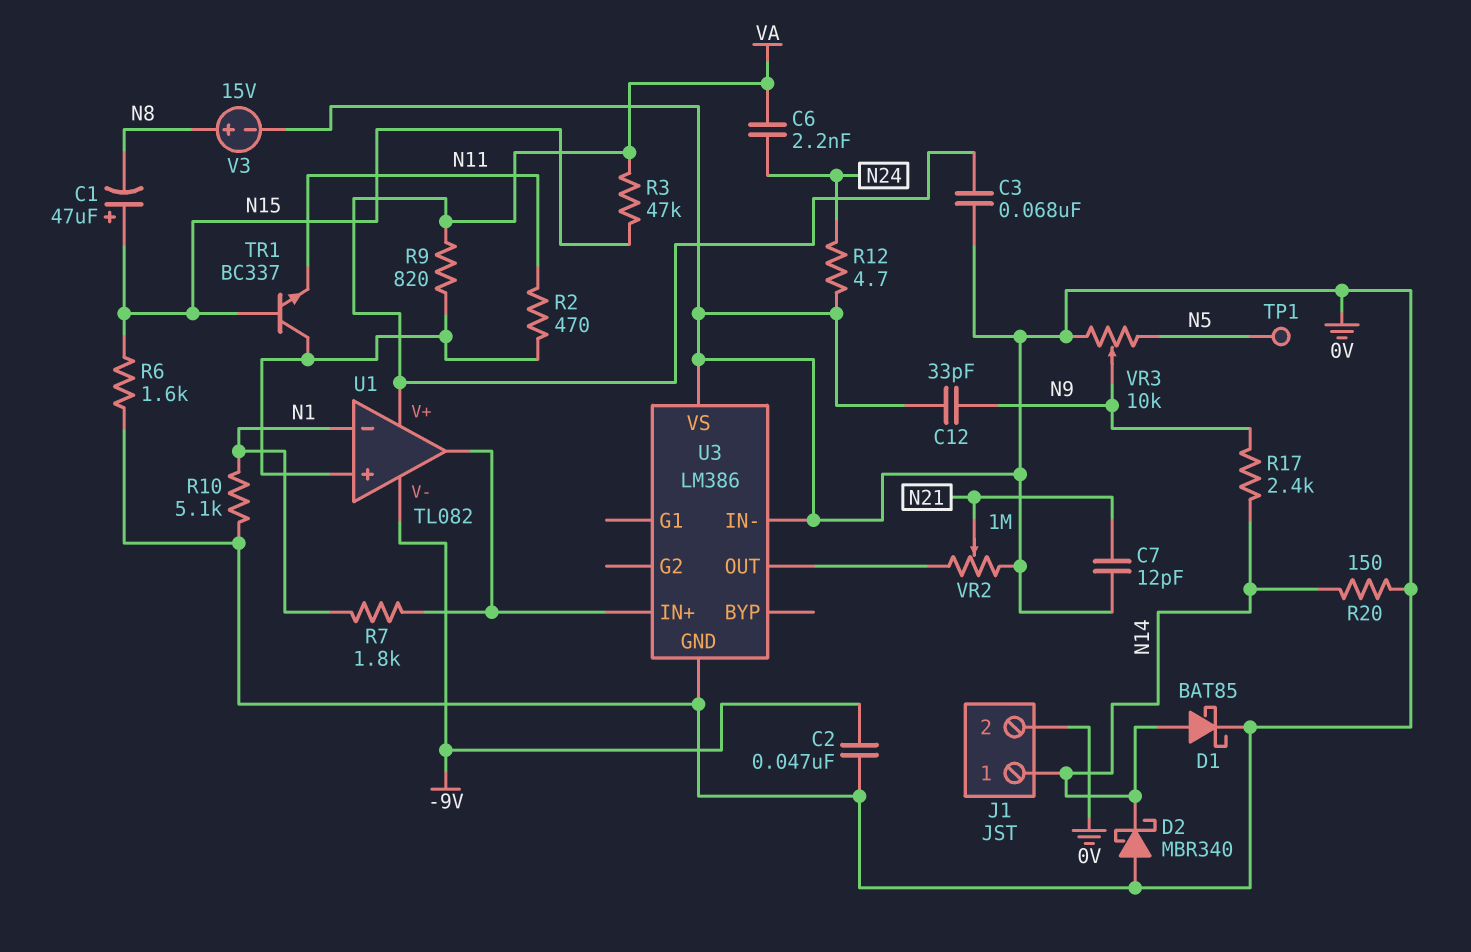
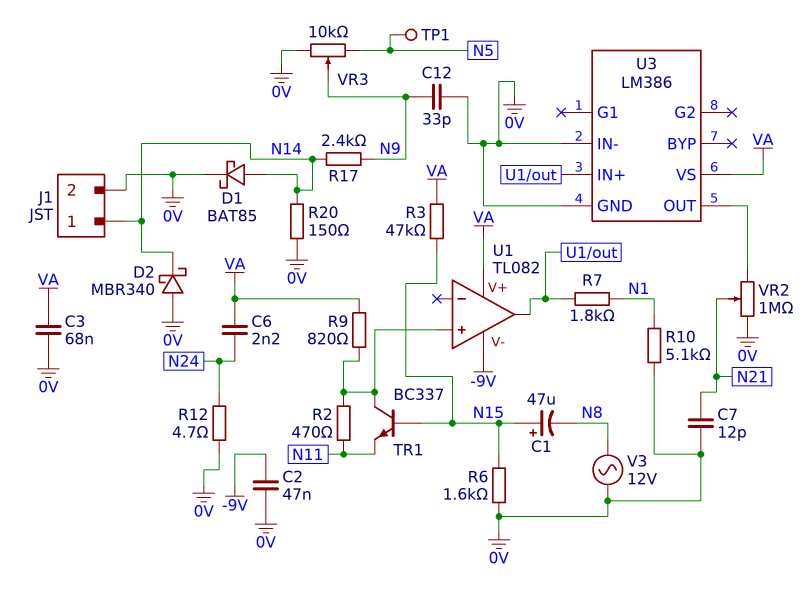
U1 pin in-: N1 -> none
U3 pin VS: 0V -> VA
V3: 15V (plus N8, minus 0V) -> AC 12V (0V, N8)

